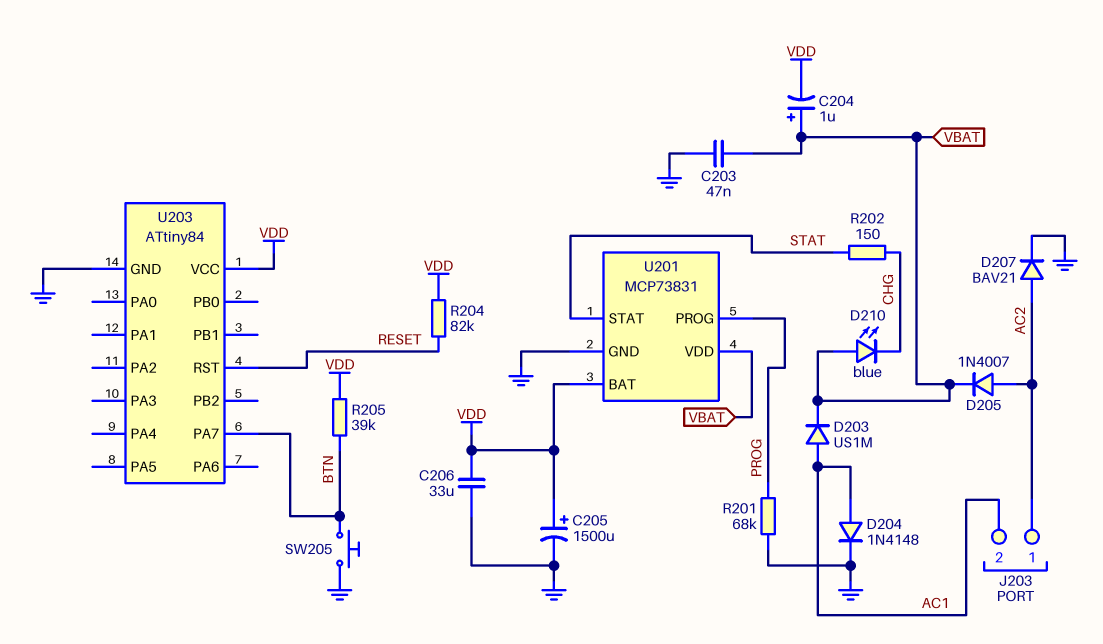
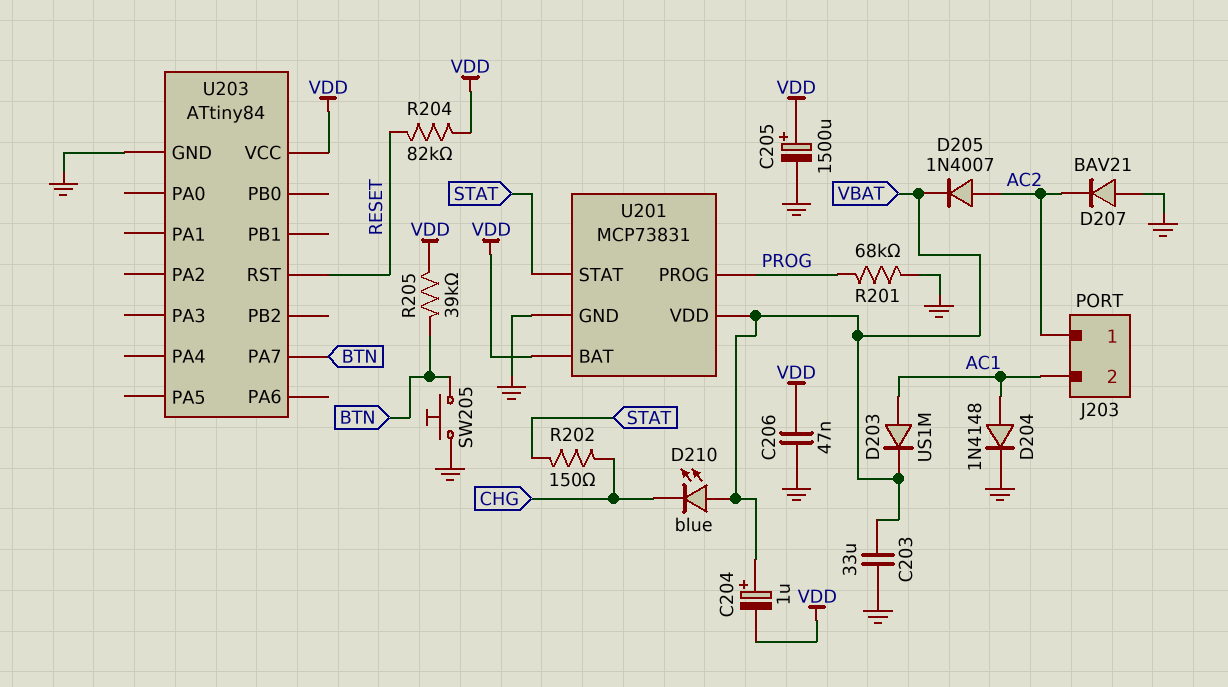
C203: 47nF (GND, VBAT) -> 33uF (GND, VBAT)
C206: 33uF (GND, VDD) -> 47nF (GND, VDD)
D207: diode BAV21 (A AC2, K GND) -> diode BAV21 (A GND, K AC2)

